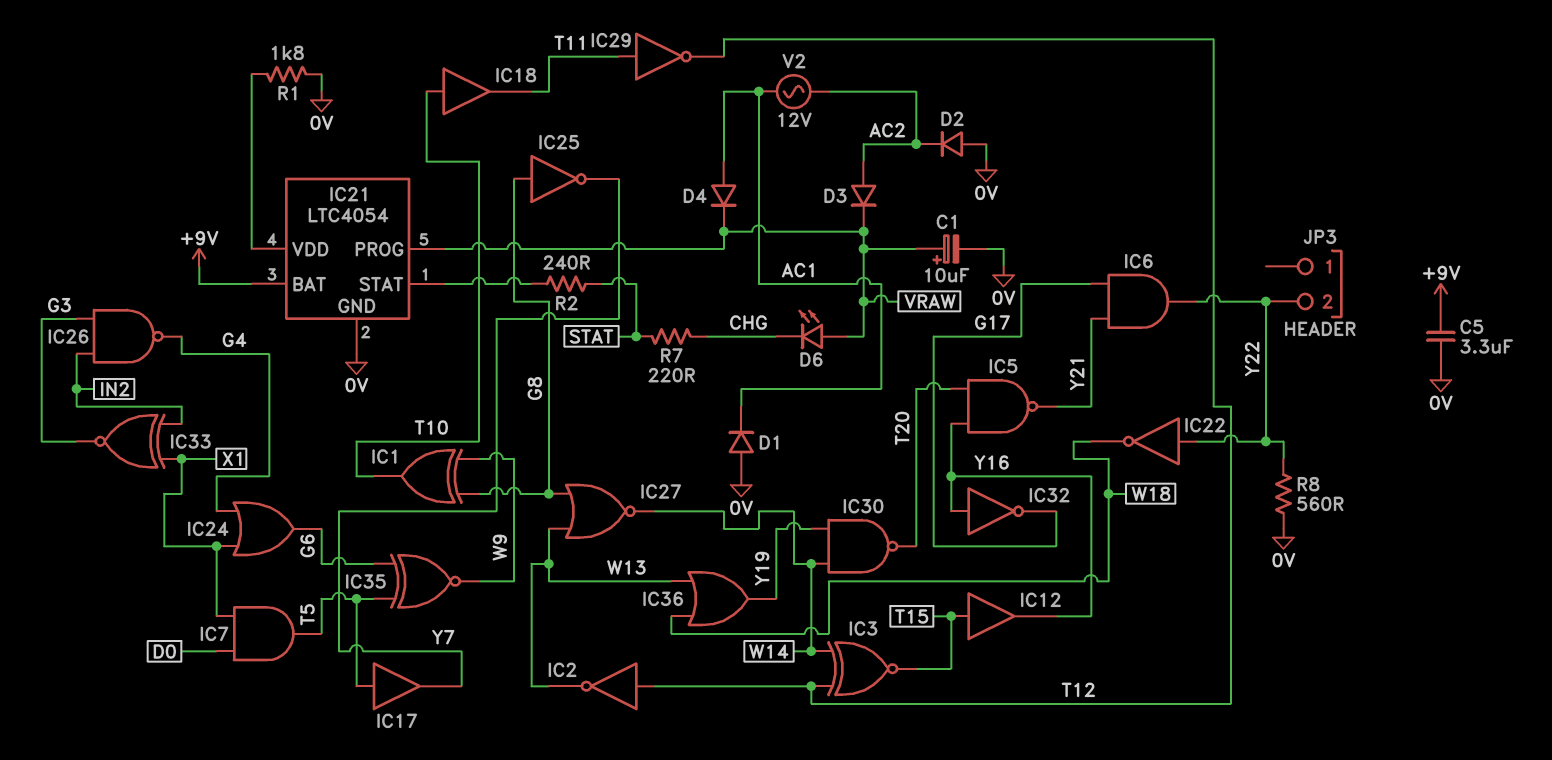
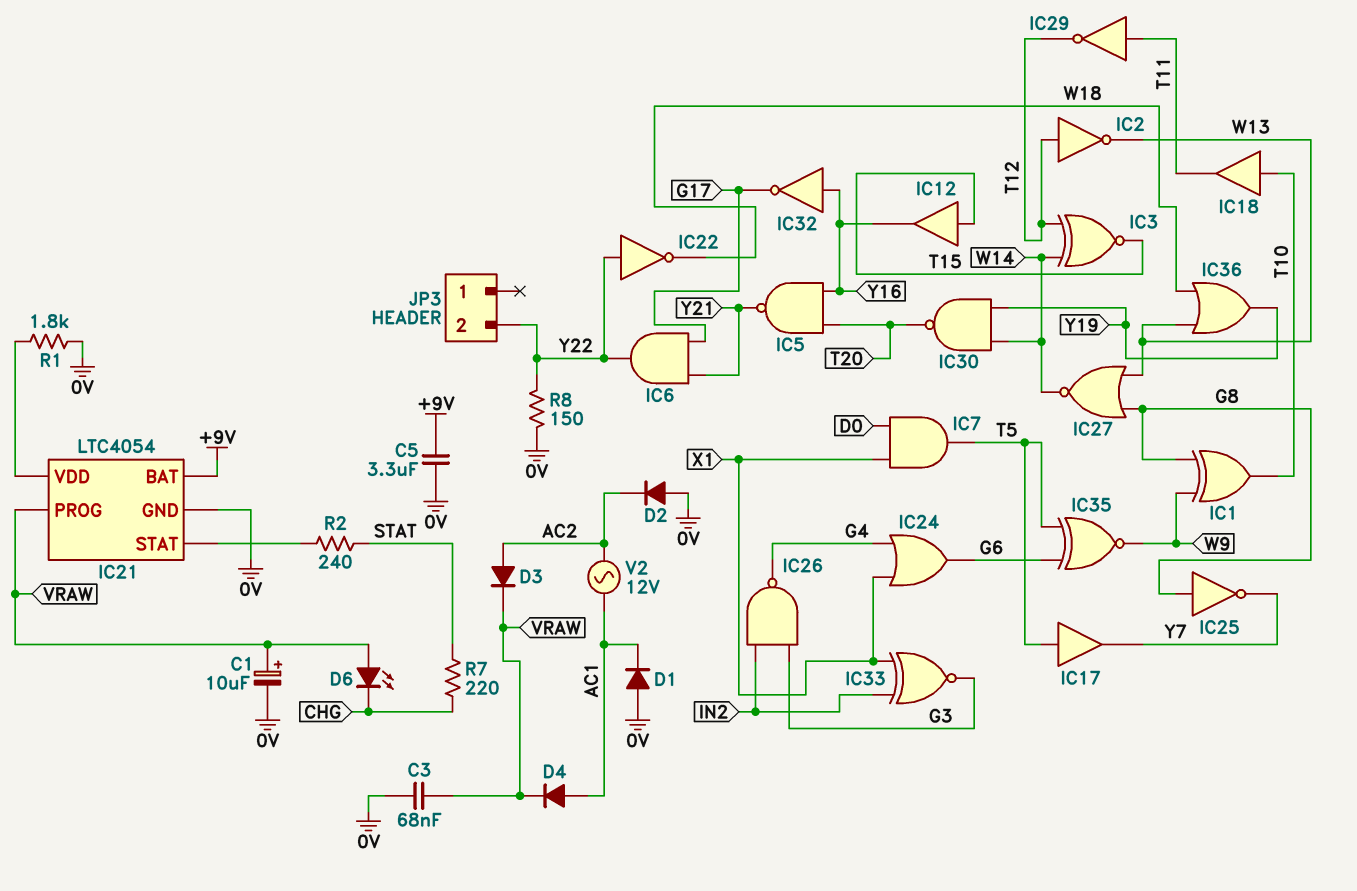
C3: none -> 68nF (0V, VRAW)
R8: 560 (0V, Y22) -> 150 (0V, Y22)

